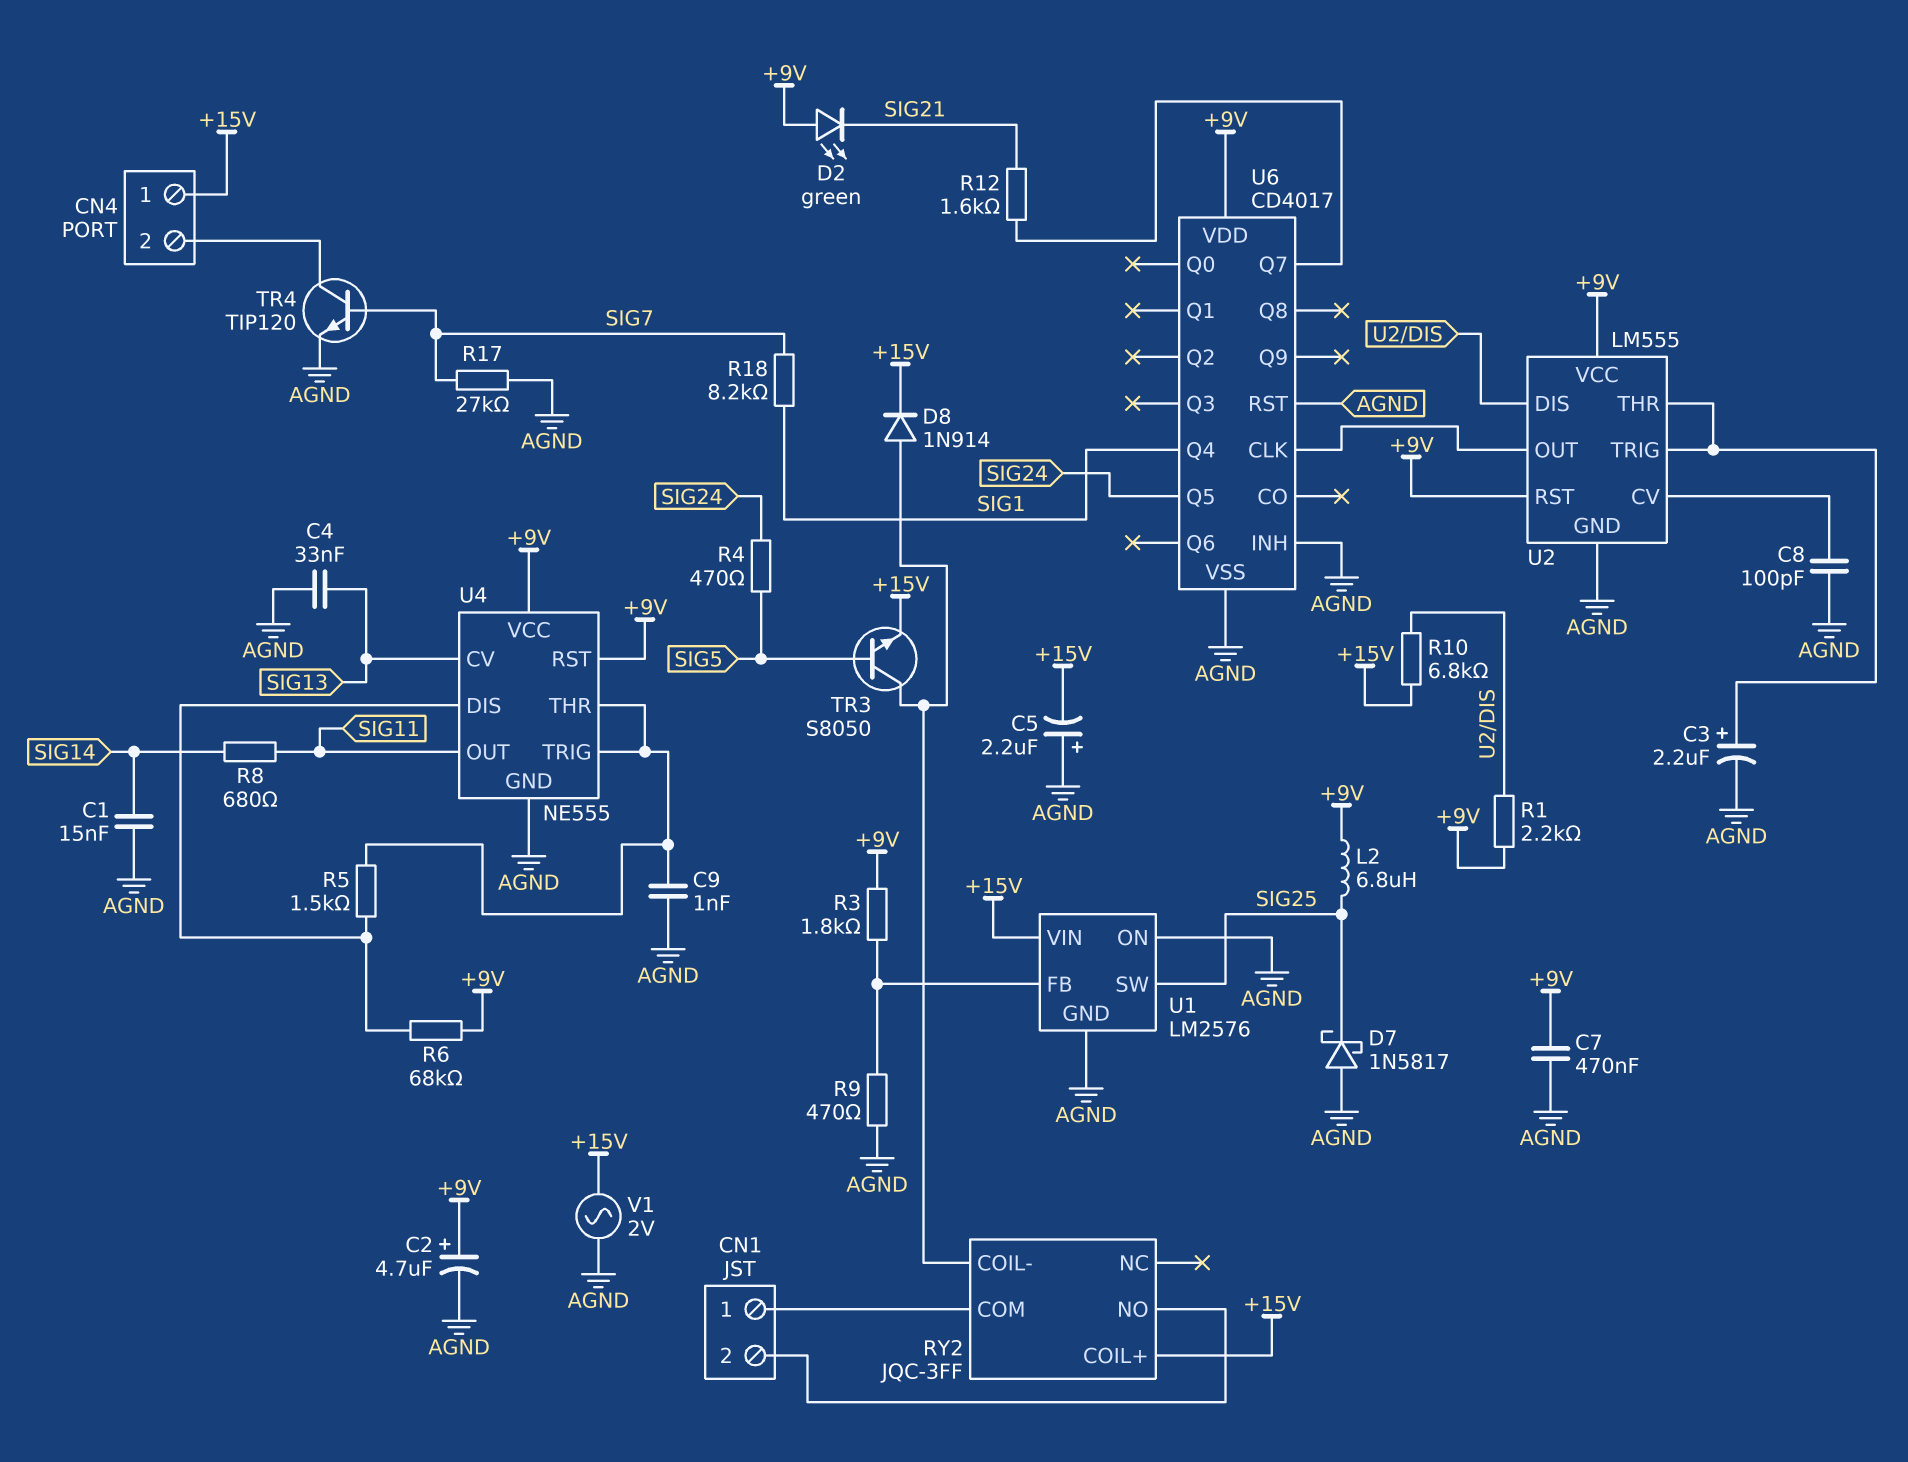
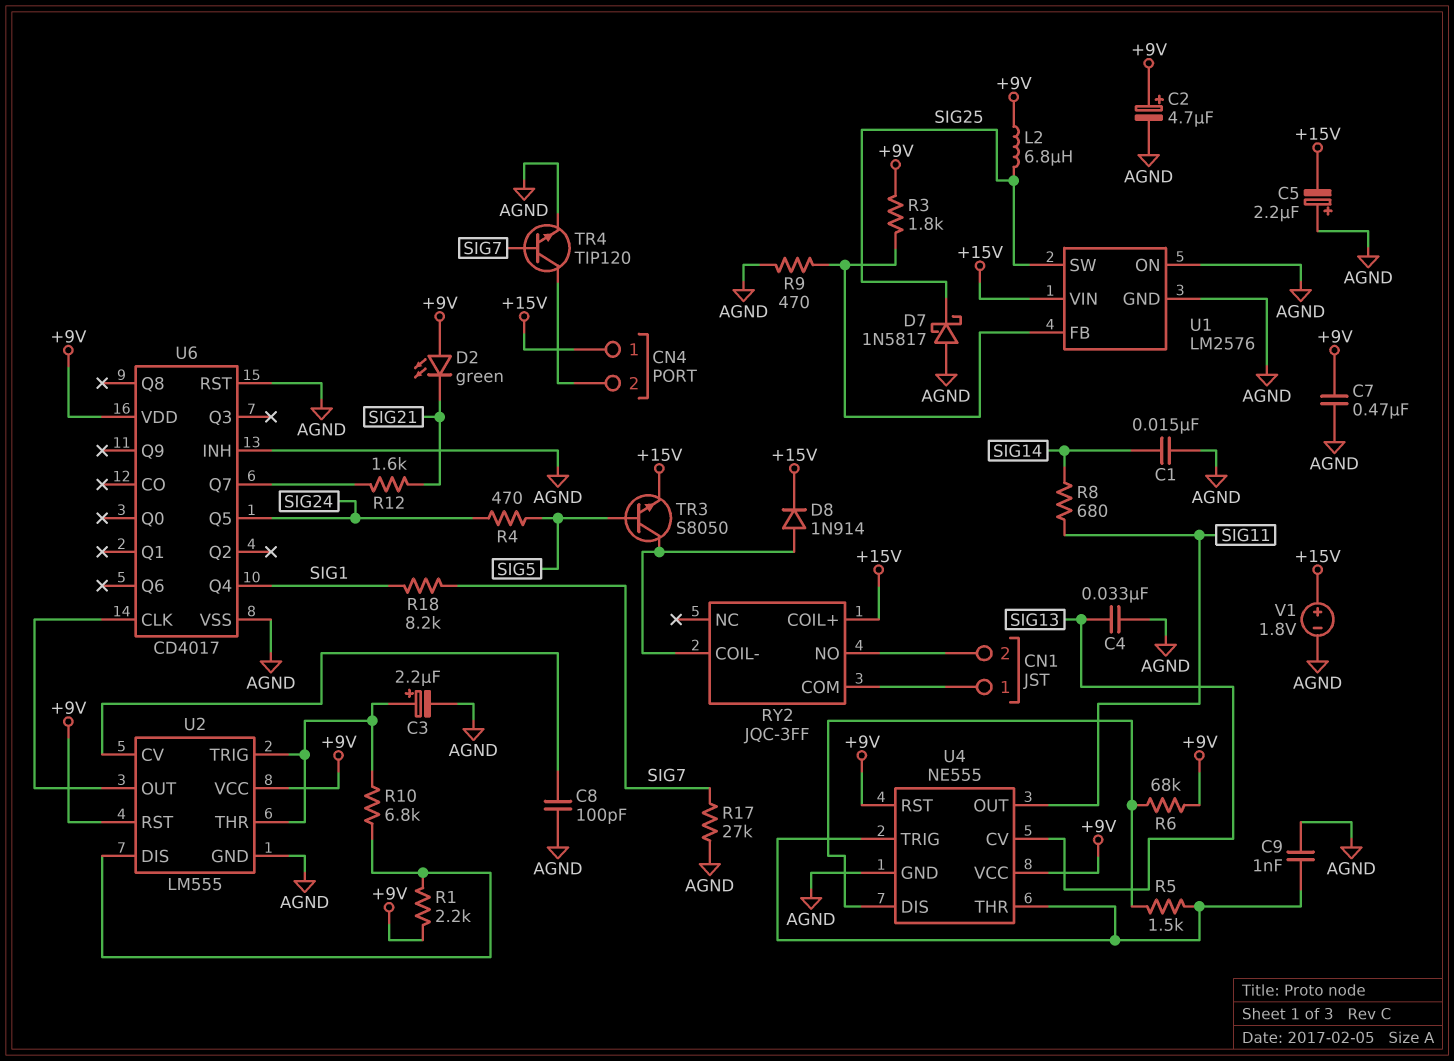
R10: 6.8k (+15V, U2/DIS) -> 6.8k (U2/DIS, U2/THR)
V1: AC 2V (+15V, AGND) -> 1.8V (plus +15V, minus AGND)

